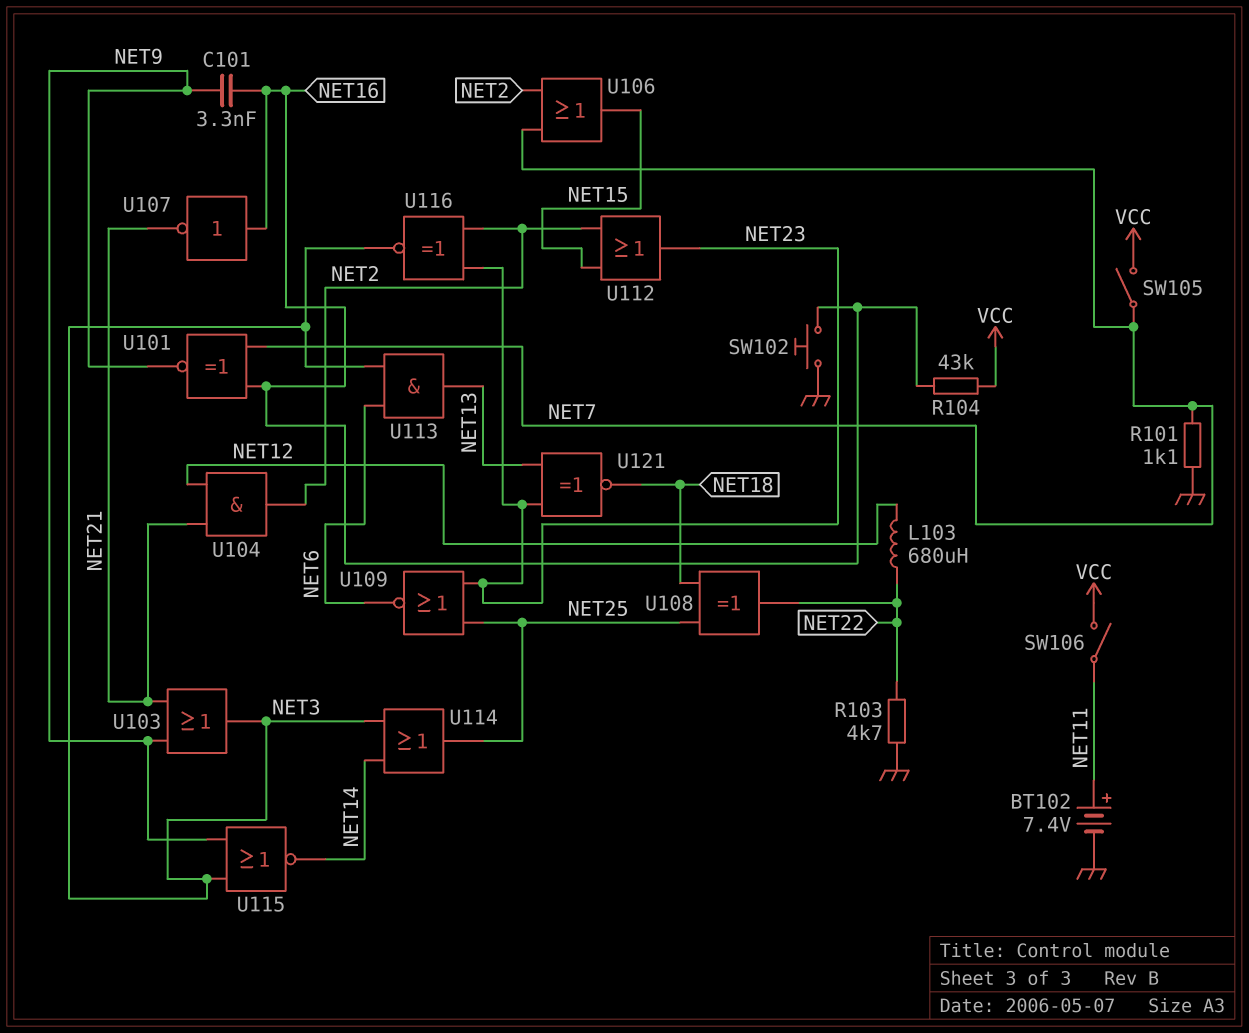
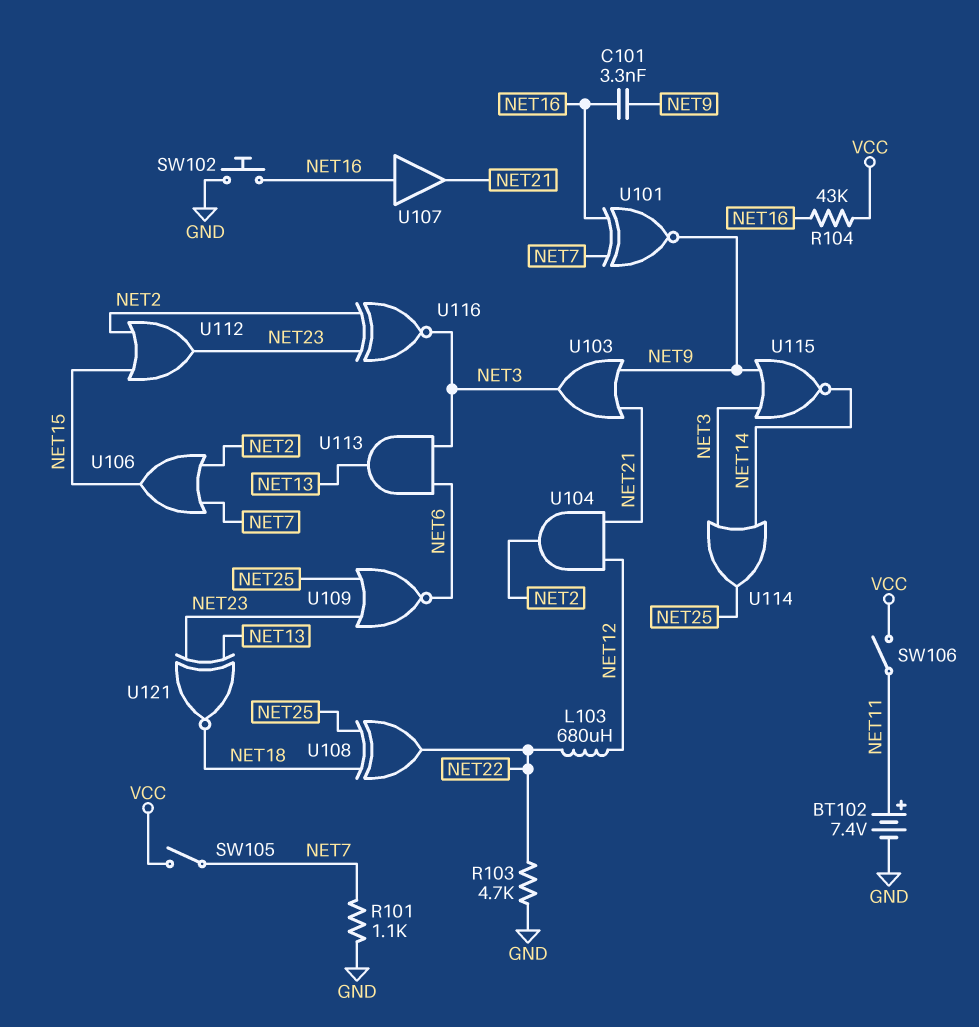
U107: NOT (in NET16, out NET21) -> buffer (in NET16, out NET21)

